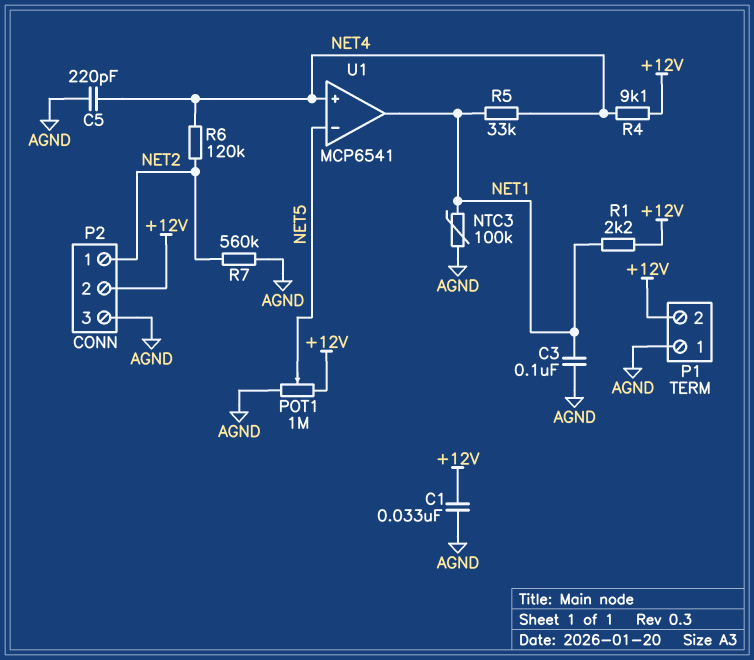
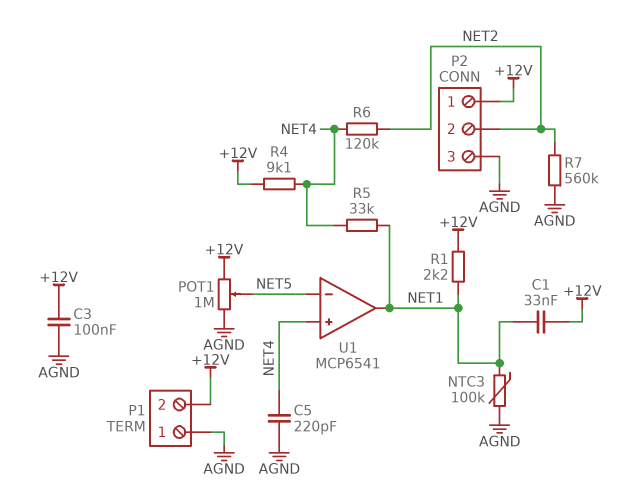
C1: 33nF (+12V, AGND) -> 33nF (+12V, NET1)
C3: 100nF (AGND, NET1) -> 100nF (+12V, AGND)
P2 pin 1: NET2 -> +12V
P2 pin 2: +12V -> NET2

